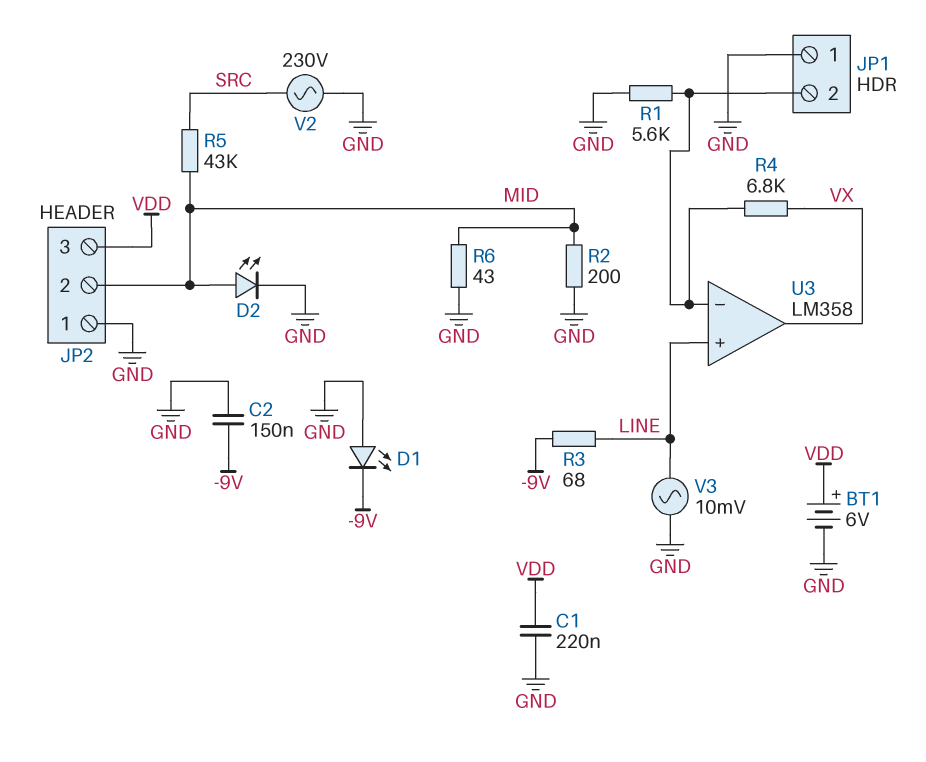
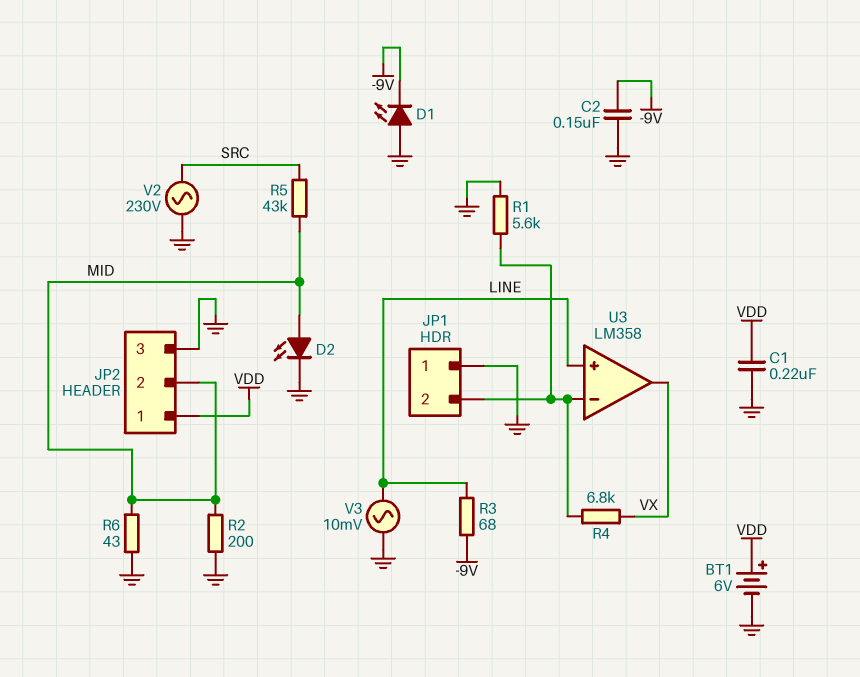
JP2 pin 1: GND -> VDD
JP2 pin 3: VDD -> GND

